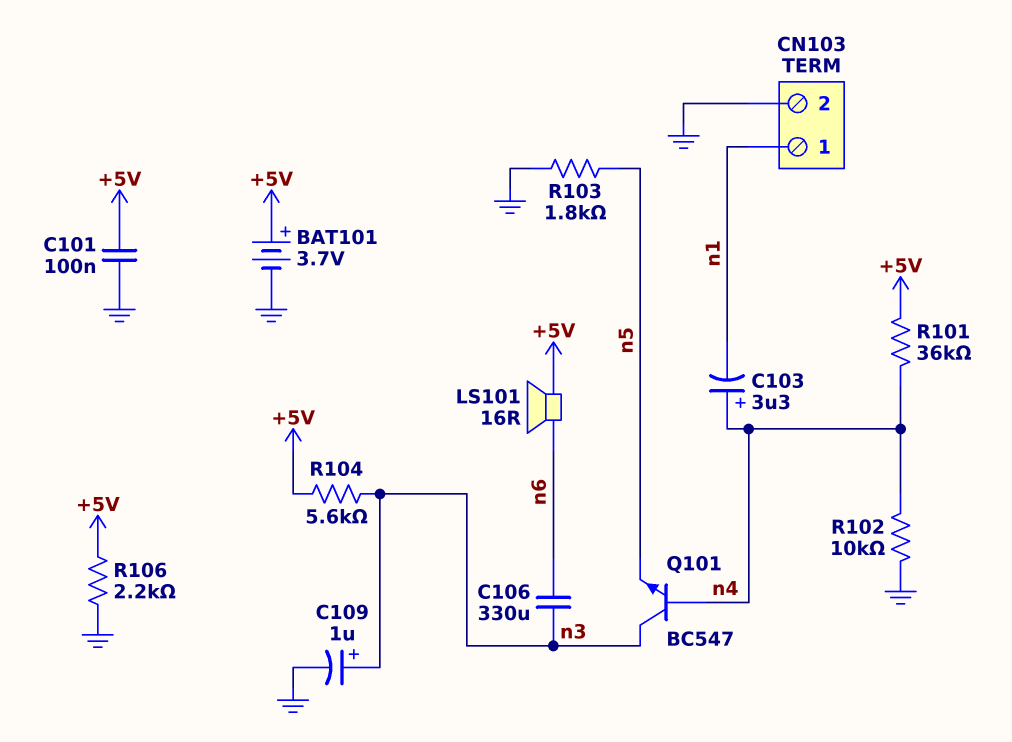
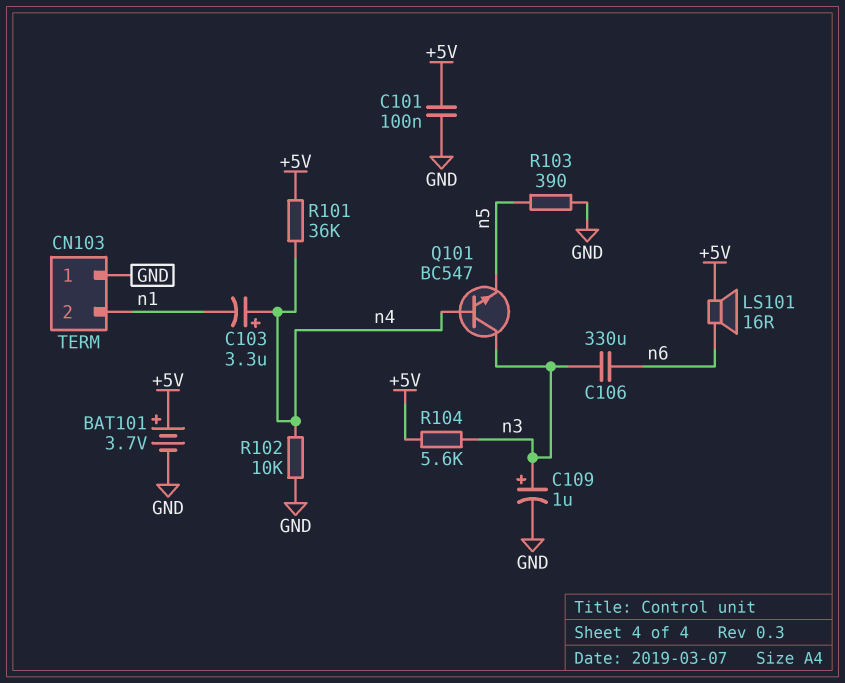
CN103 pin 1: n1 -> GND
CN103 pin 2: GND -> n1
R103: 1.8k (GND, n5) -> 390 (GND, n5)
R106: 2.2k (+5V, GND) -> none

